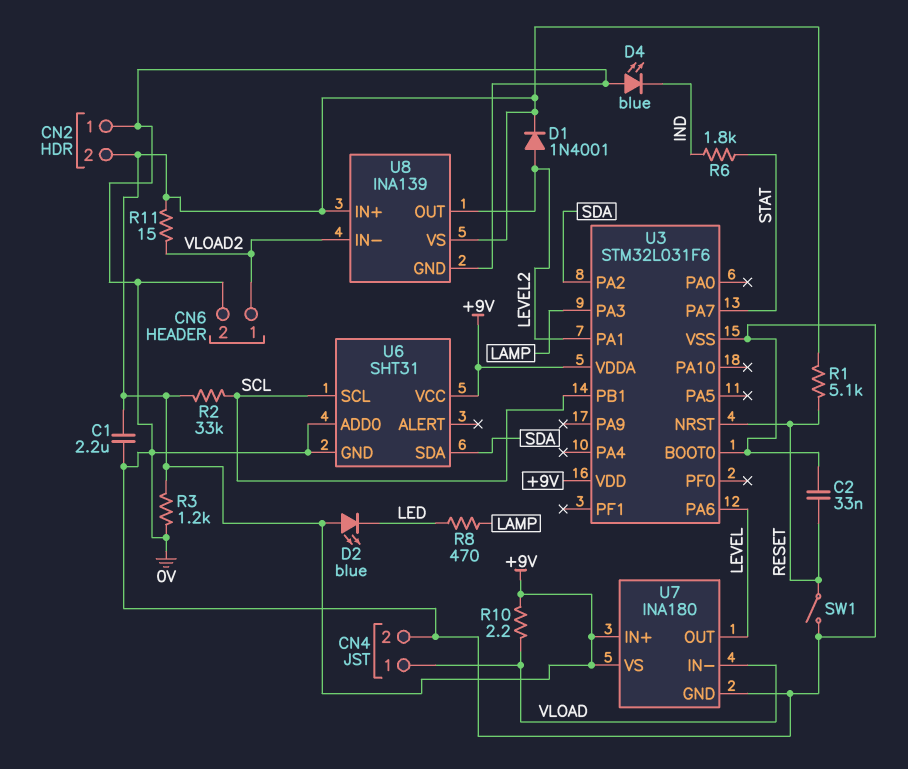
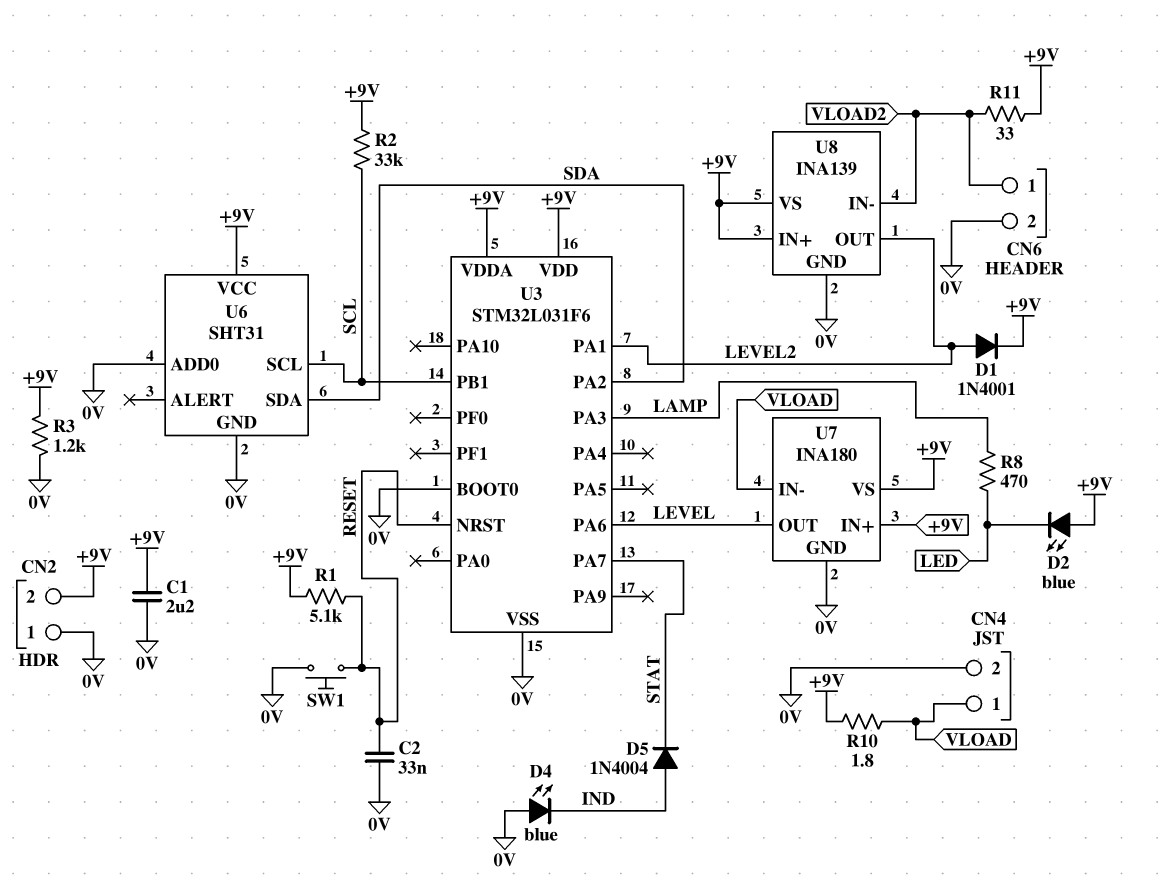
D5: none -> diode 1N4004 (A IND, K STAT)
R6: 1.8k (IND, STAT) -> none
R10: 2.2 (+9V, VLOAD) -> 1.8 (+9V, VLOAD)
R11: 15 (+9V, VLOAD2) -> 33 (+9V, VLOAD2)
SW1: switch (0V, RESET) -> button (0V, RESET)

